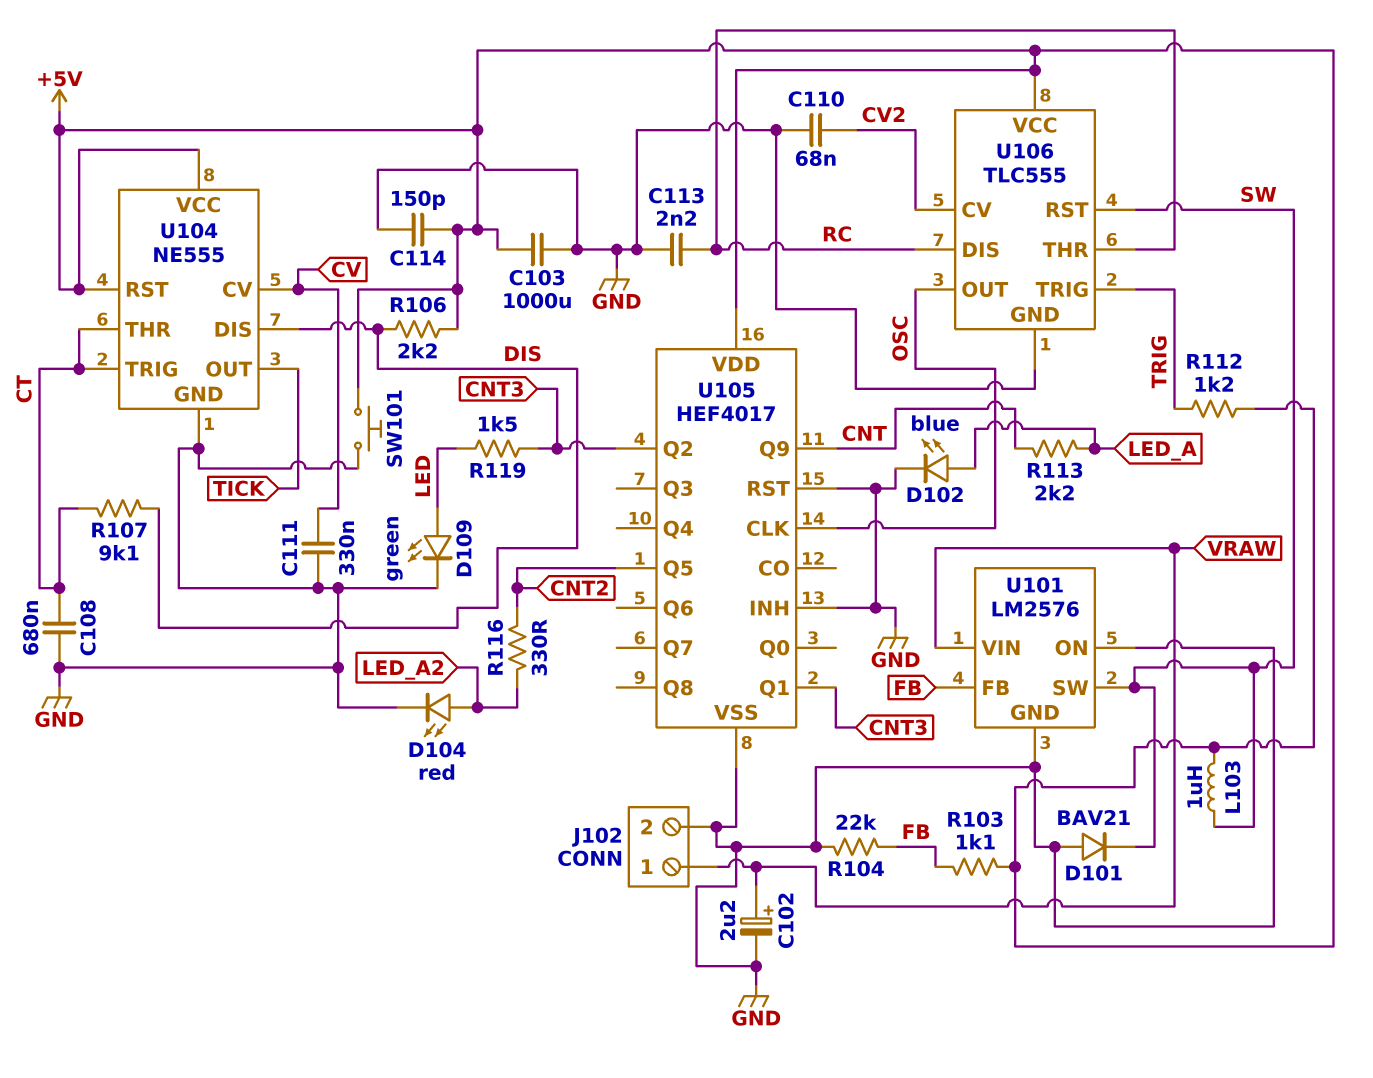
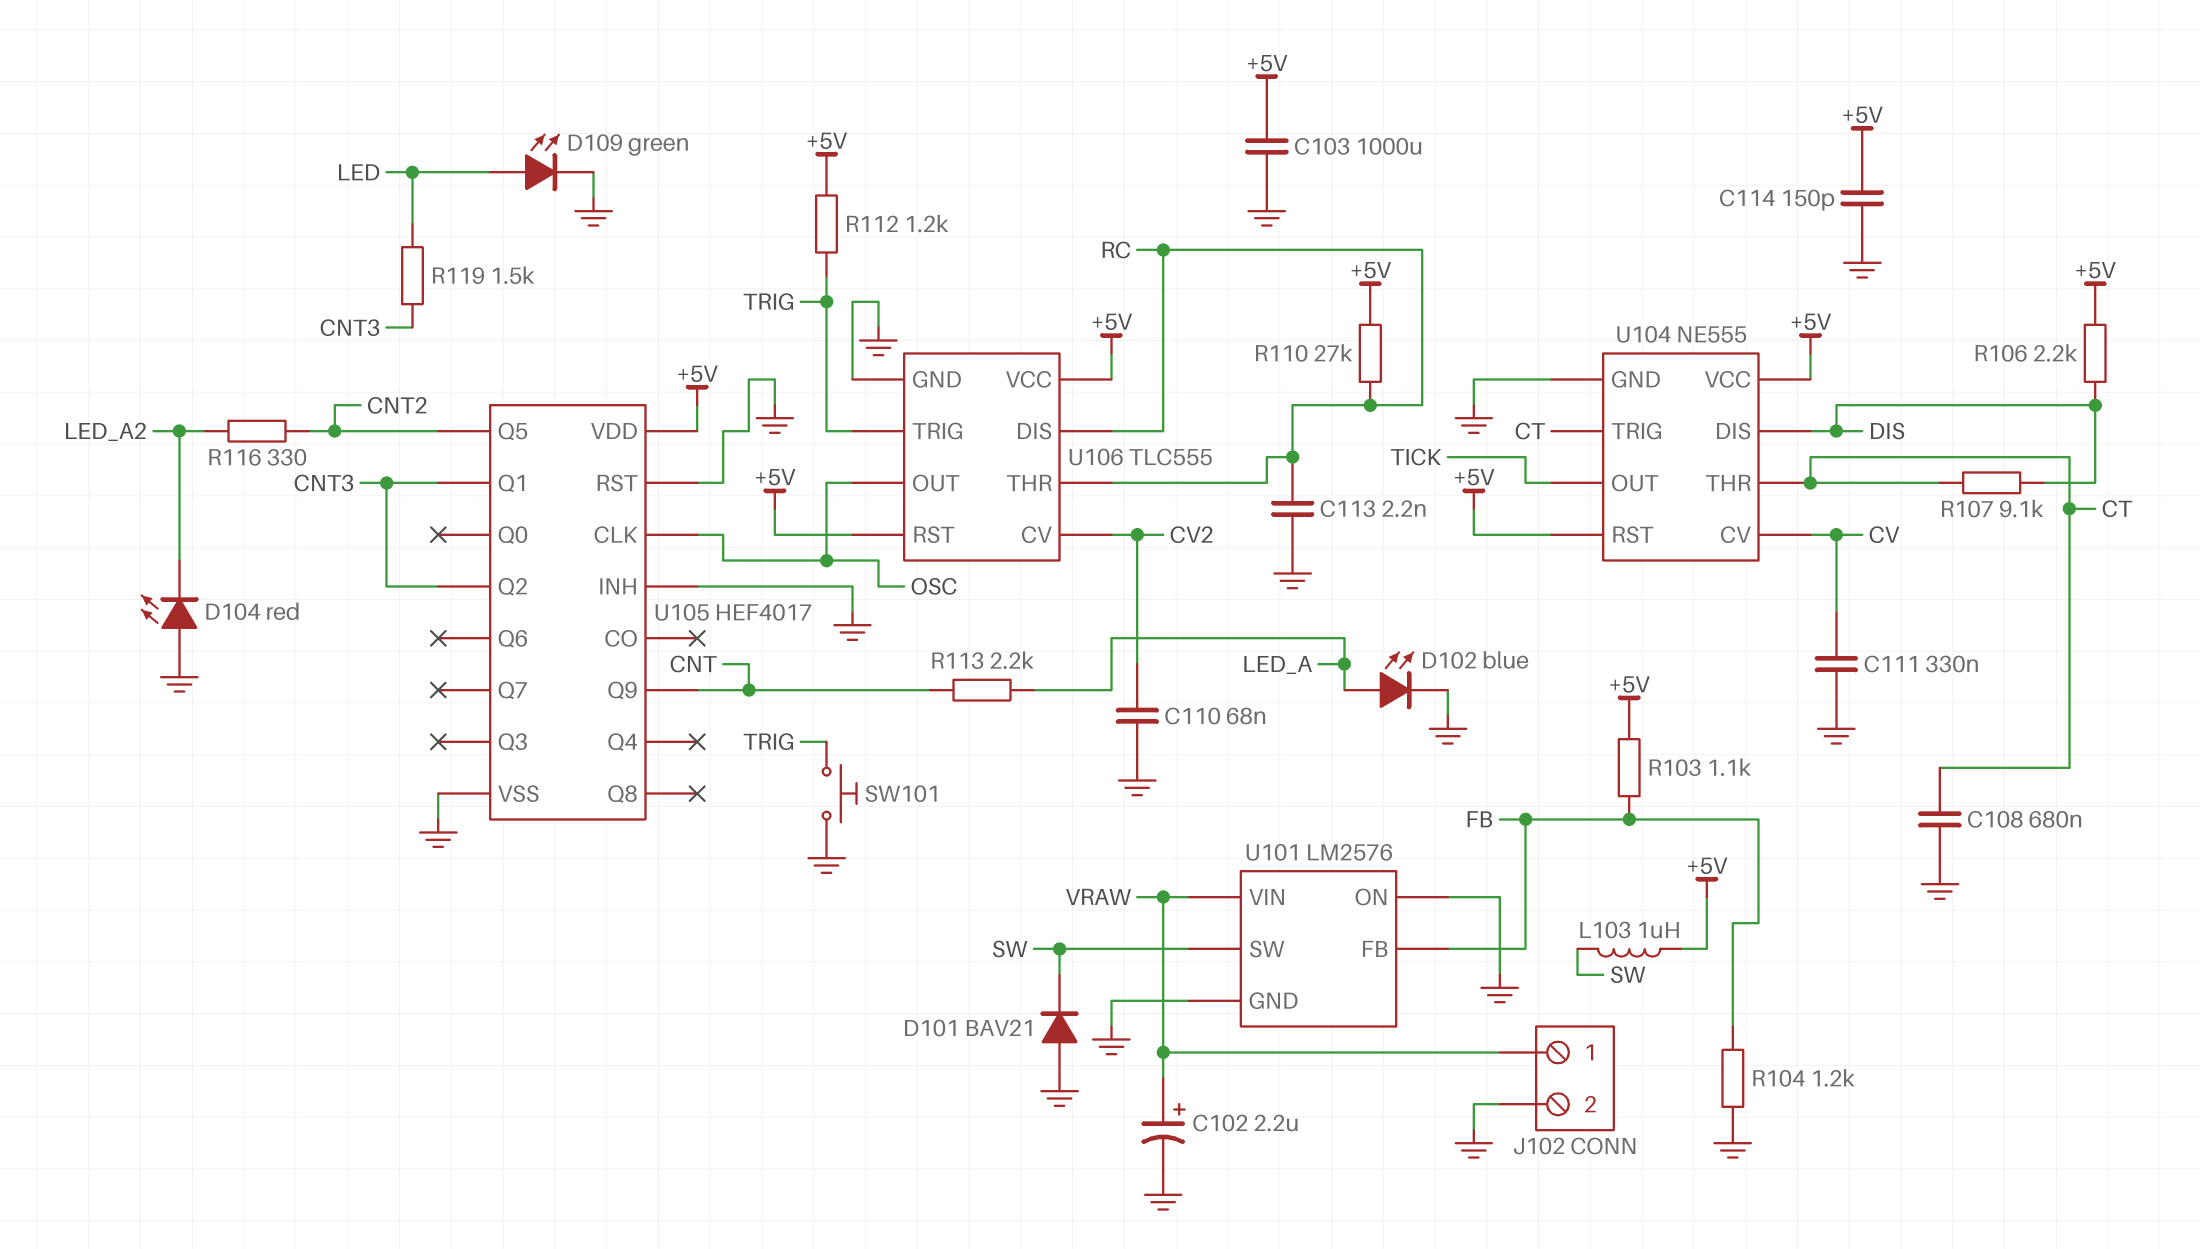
D104: LED red (A LED_A2, K GND) -> LED red (A GND, K LED_A2)
R104: 22k (FB, GND) -> 1.2k (FB, GND)
R110: none -> 27k (+5V, RC)
SW101: button (+5V, GND) -> button (GND, TRIG)
U106 pin RST: SW -> +5V

